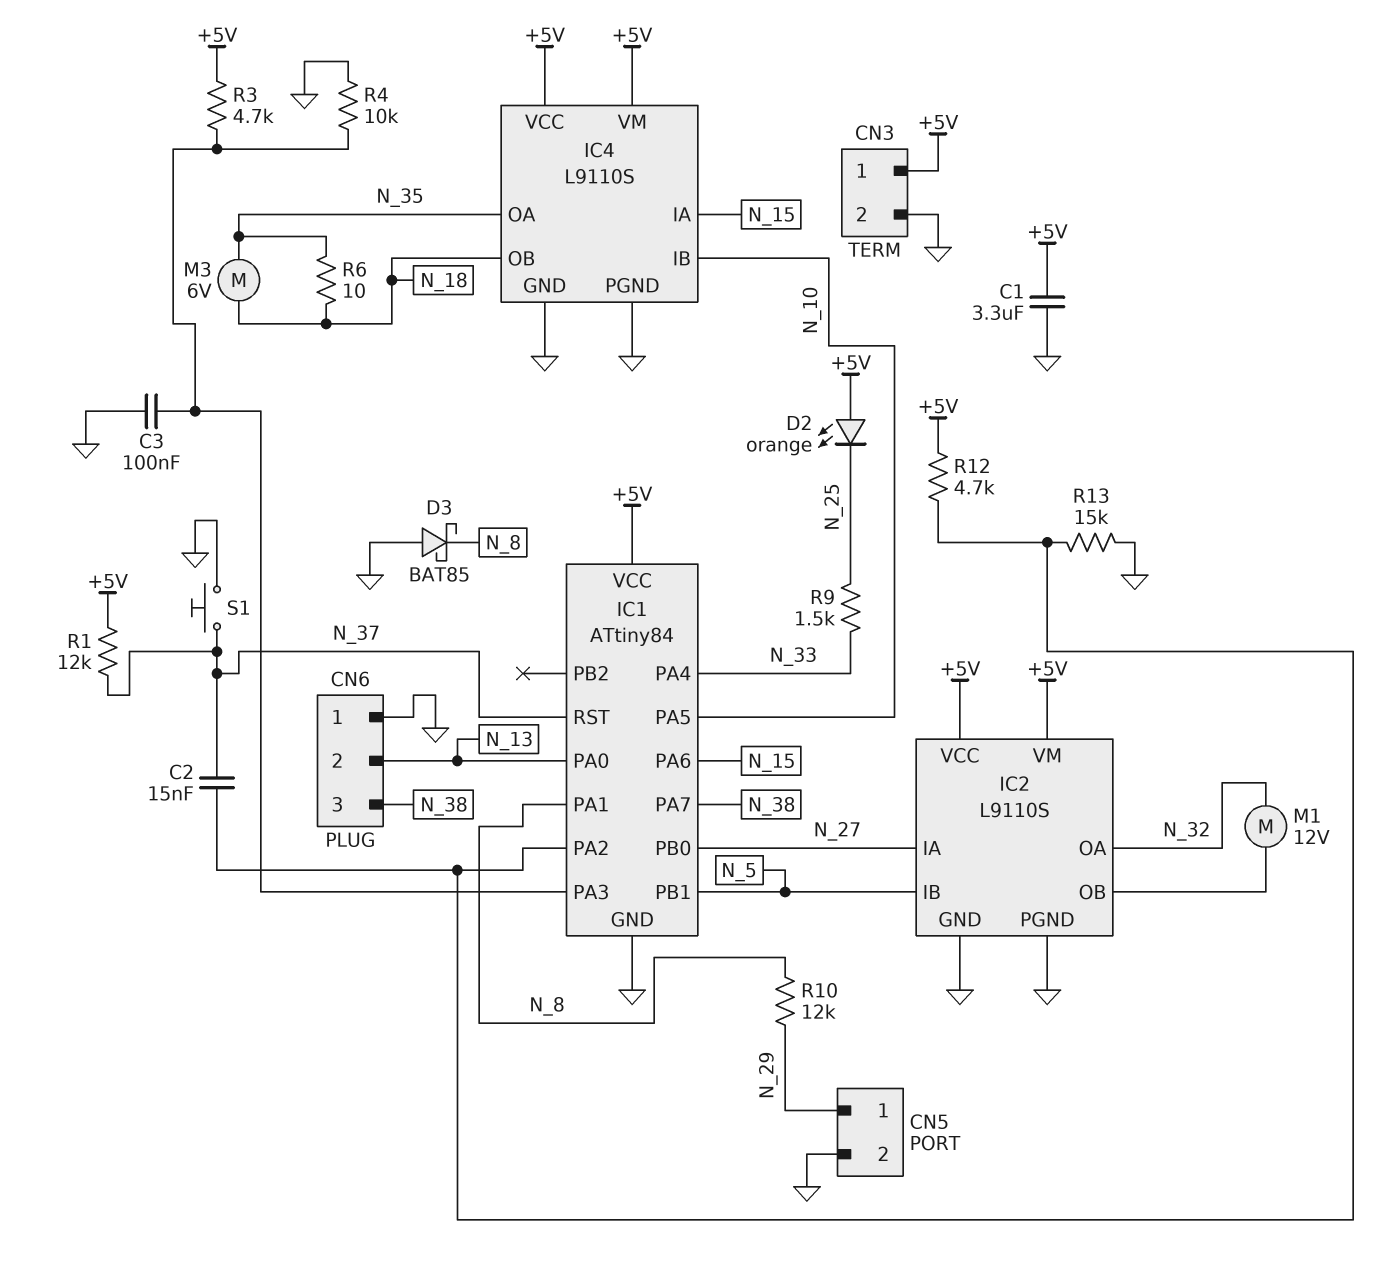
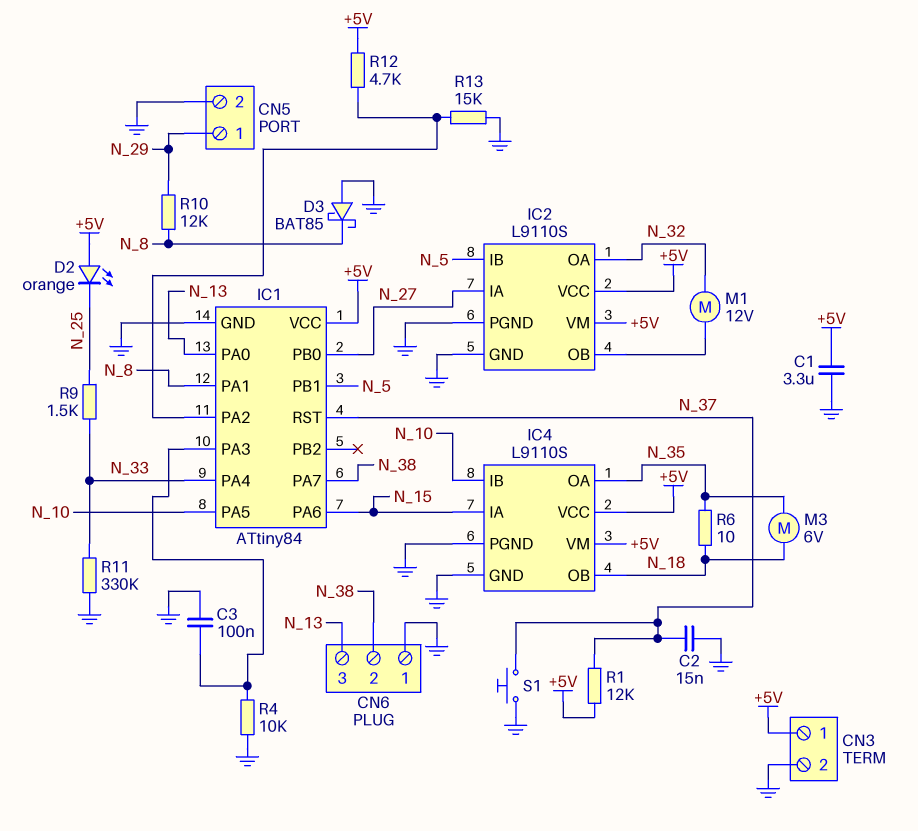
C2: 15nF (IC1/PA2, N_37) -> 15nF (GND, N_37)
CN6 pin 2: N_13 -> N_38
CN6 pin 3: N_38 -> N_13
R3: 4.7k (+5V, IC1/PA3) -> none
R11: none -> 330k (GND, N_33)

